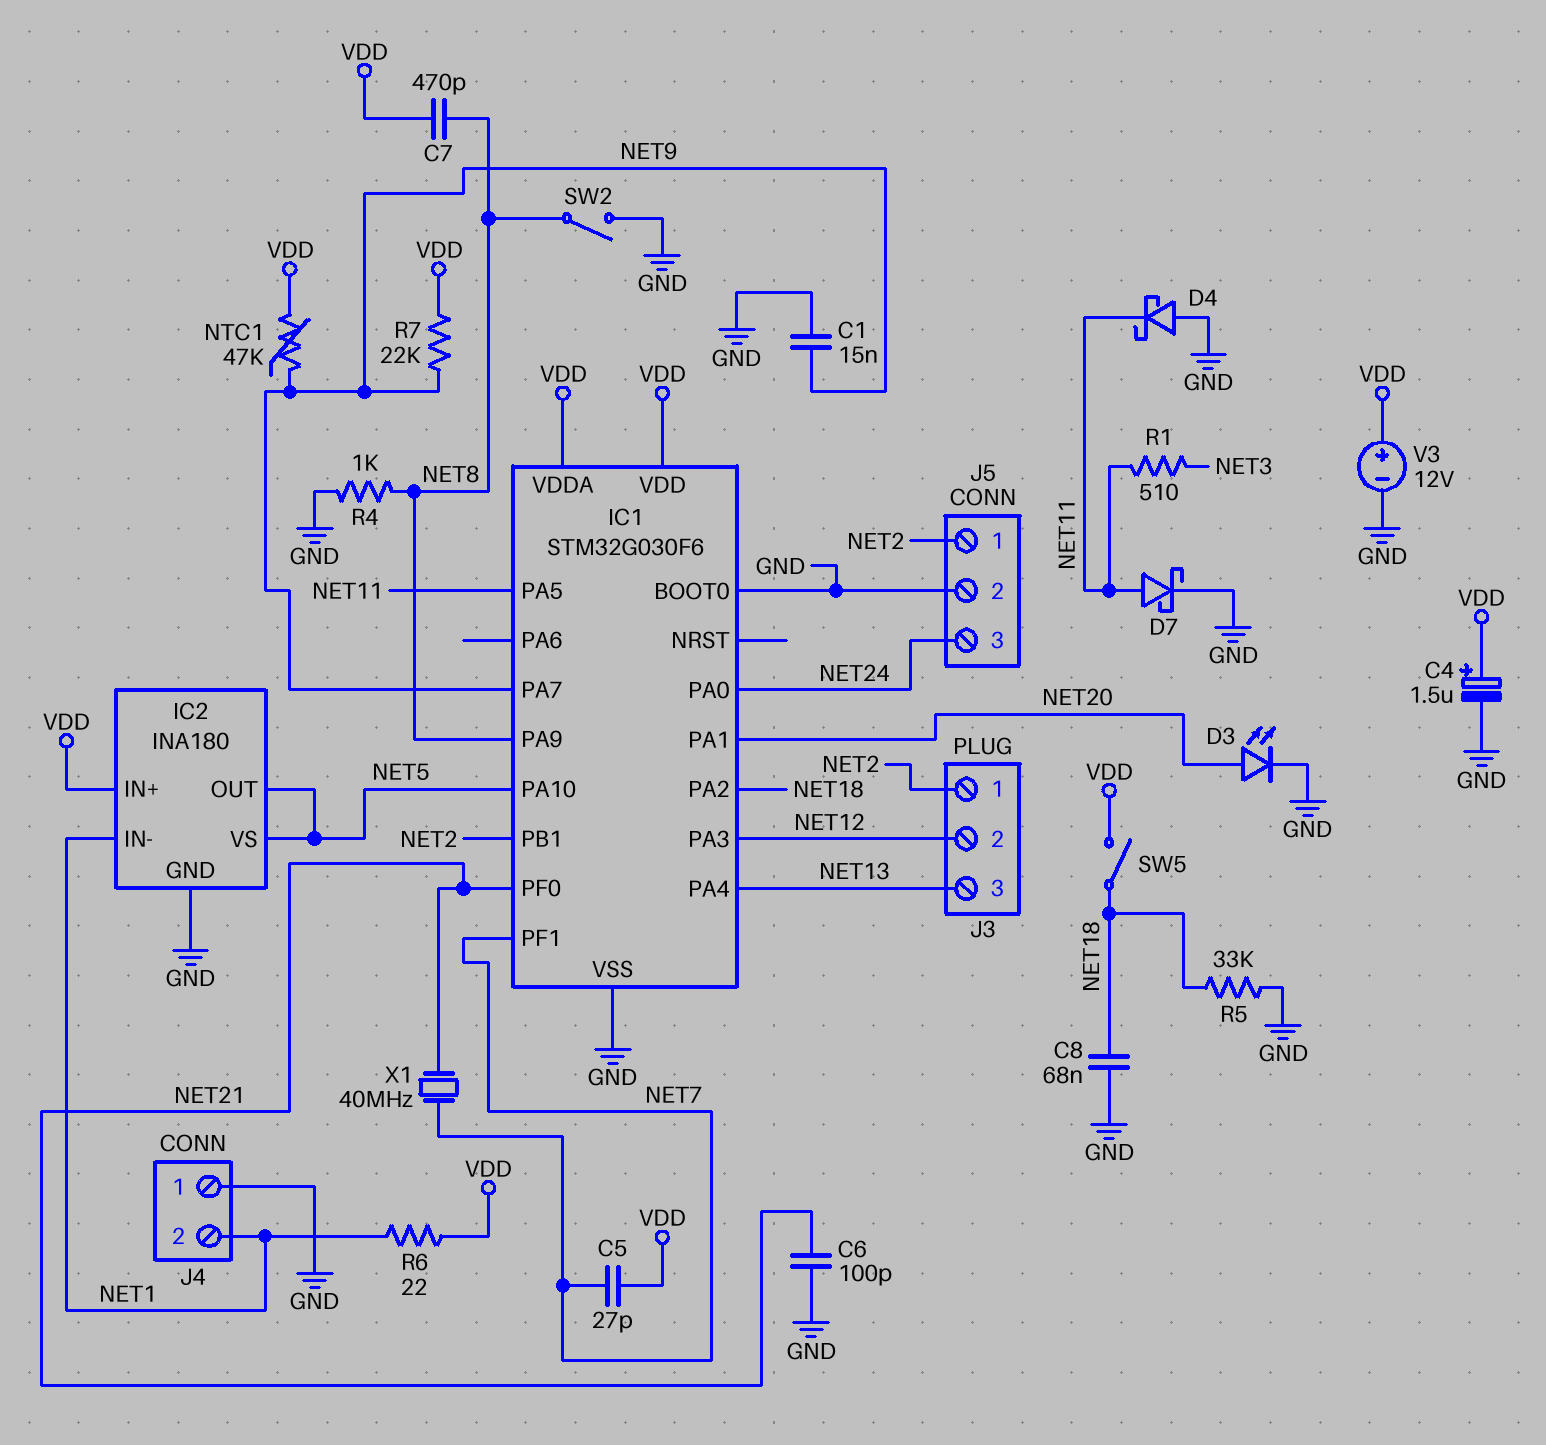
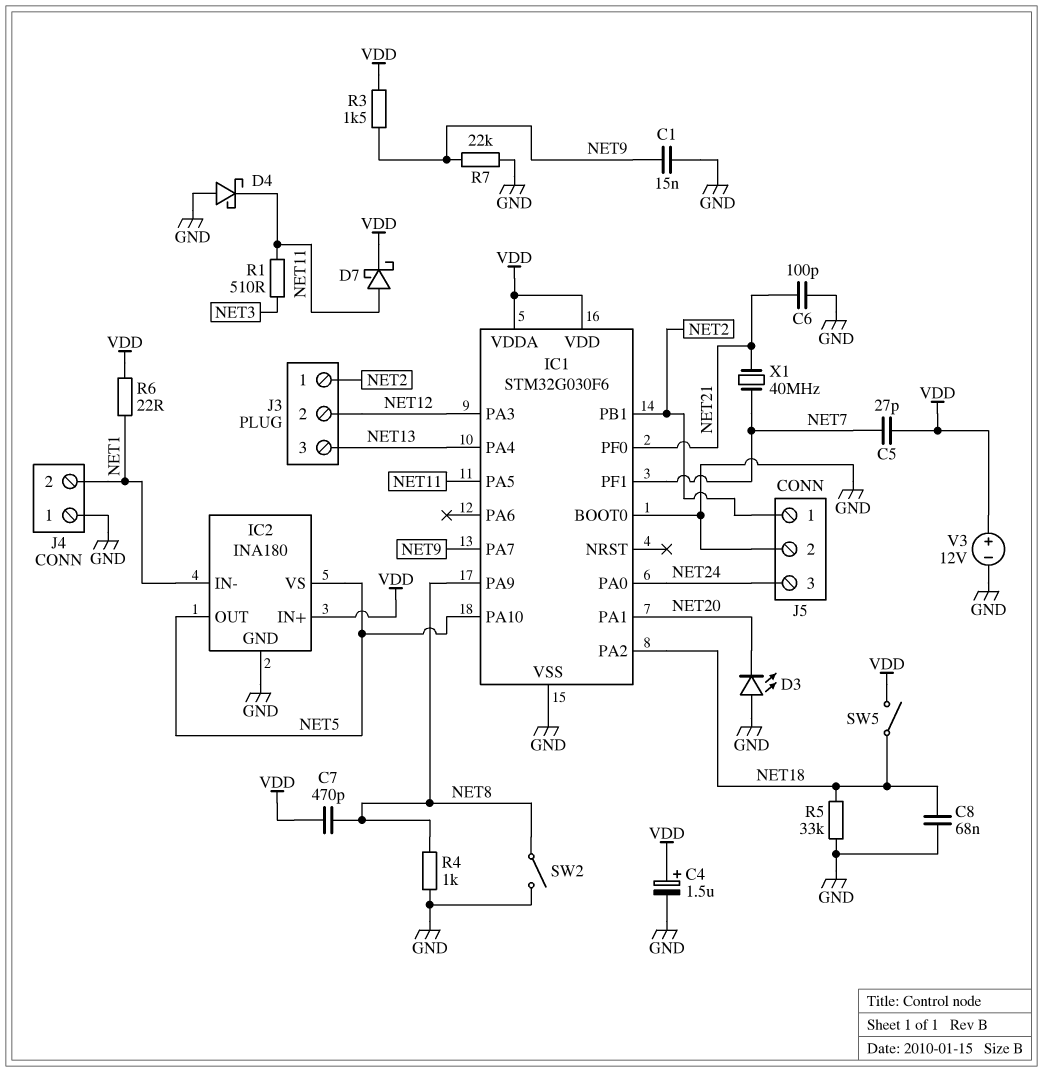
D3: LED (A NET20, K GND) -> LED (A GND, K NET20)
D7: schottky (A NET11, K GND) -> schottky (A NET11, K VDD)
NTC1: 47k (NET9, VDD) -> none
R3: none -> 1.5k (NET9, VDD)
R7: 22k (NET9, VDD) -> 22k (GND, NET9)

